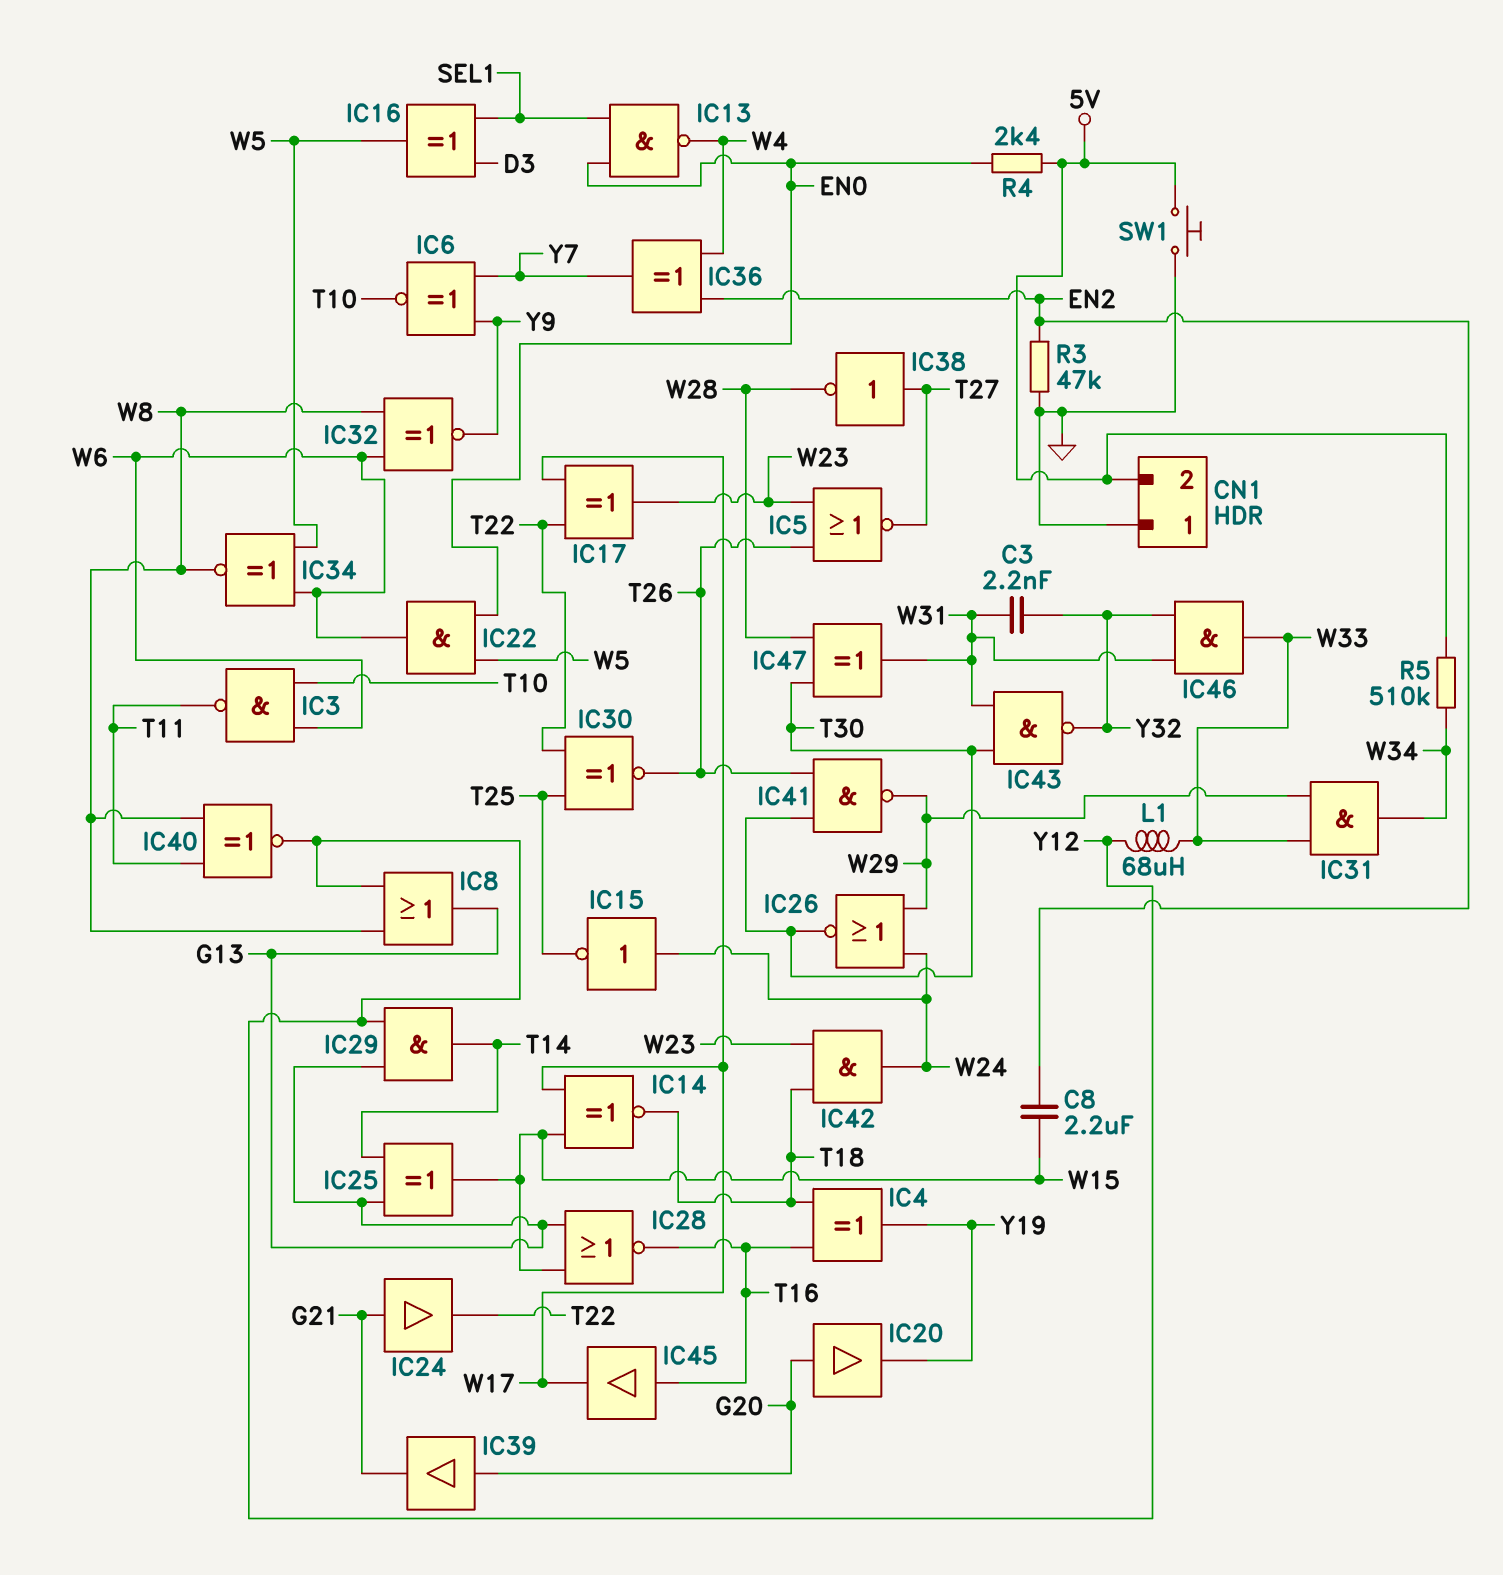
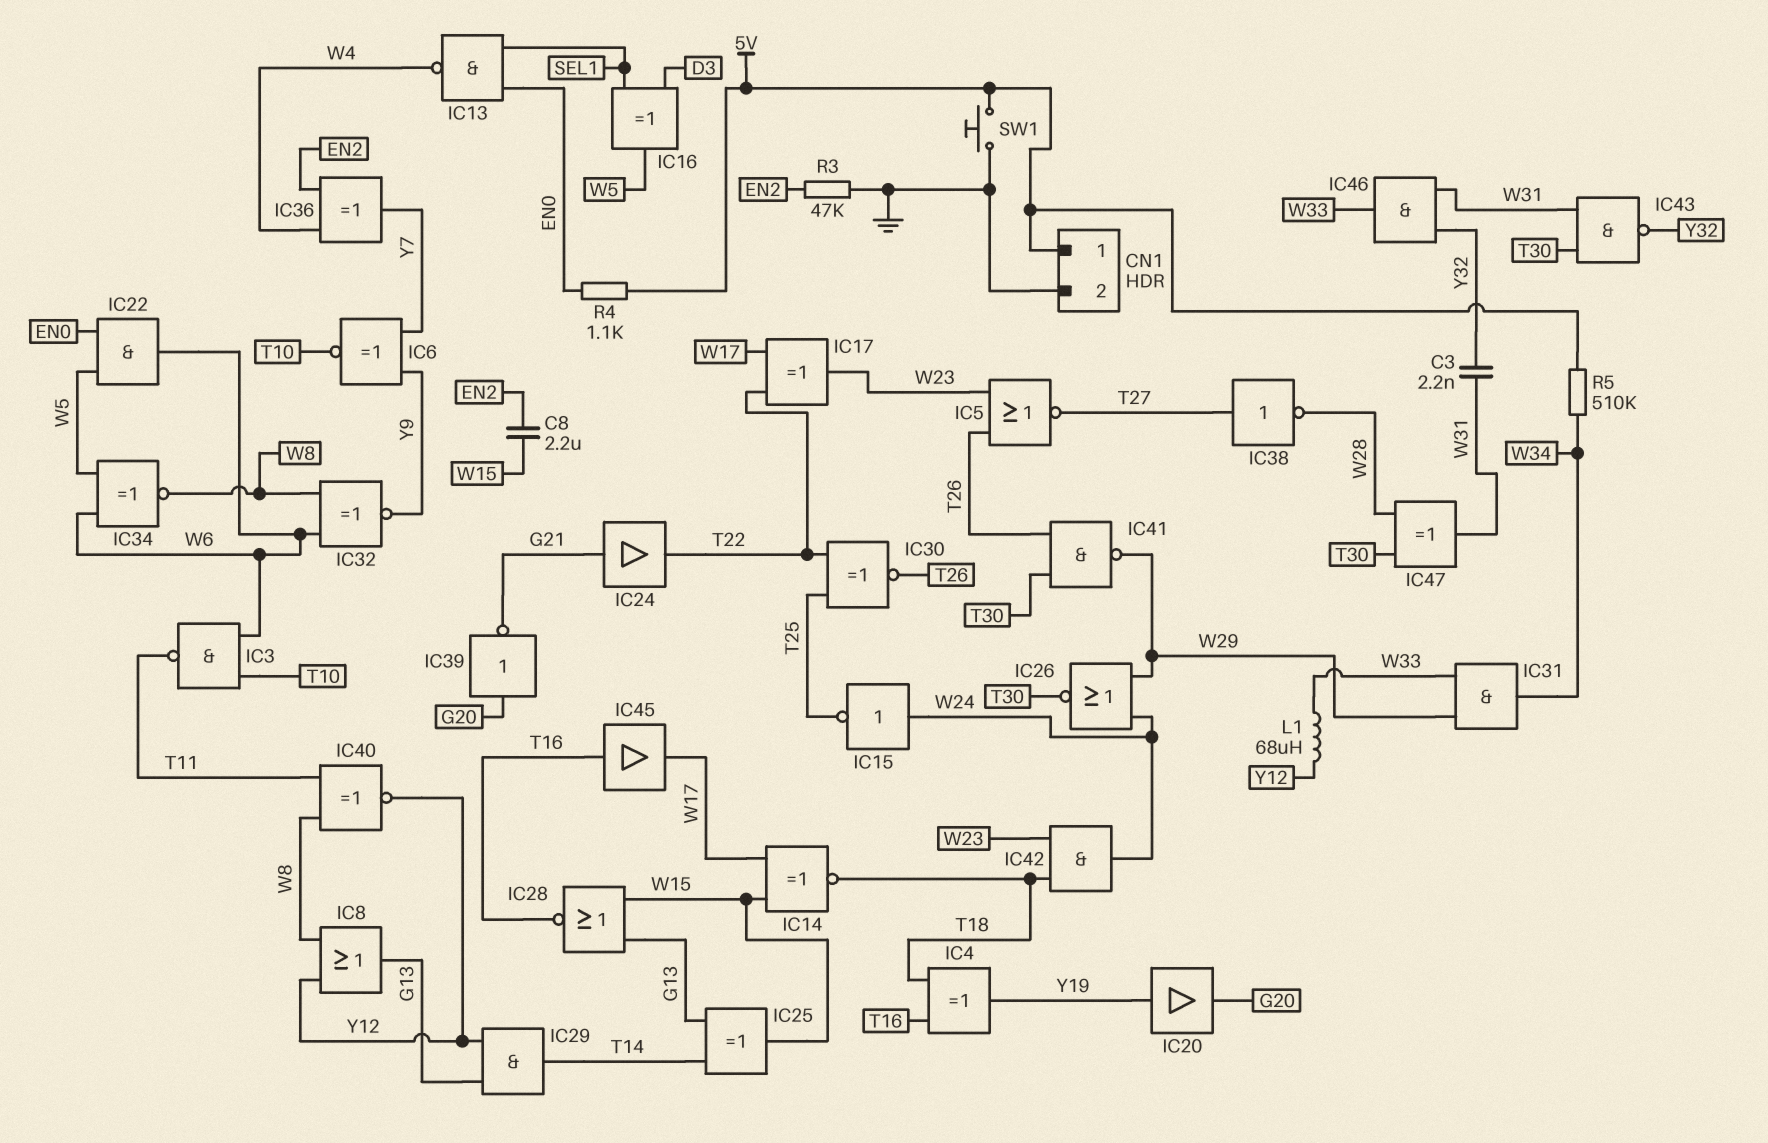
CN1 pin 1: GND -> 5V
CN1 pin 2: 5V -> GND
IC20: buffer (in G20, out Y19) -> buffer (in Y19, out G20)
IC39: buffer (in G20, out G21) -> NOT (in G20, out G21)
R4: 2.4k (5V, EN0) -> 1.1k (5V, EN0)

